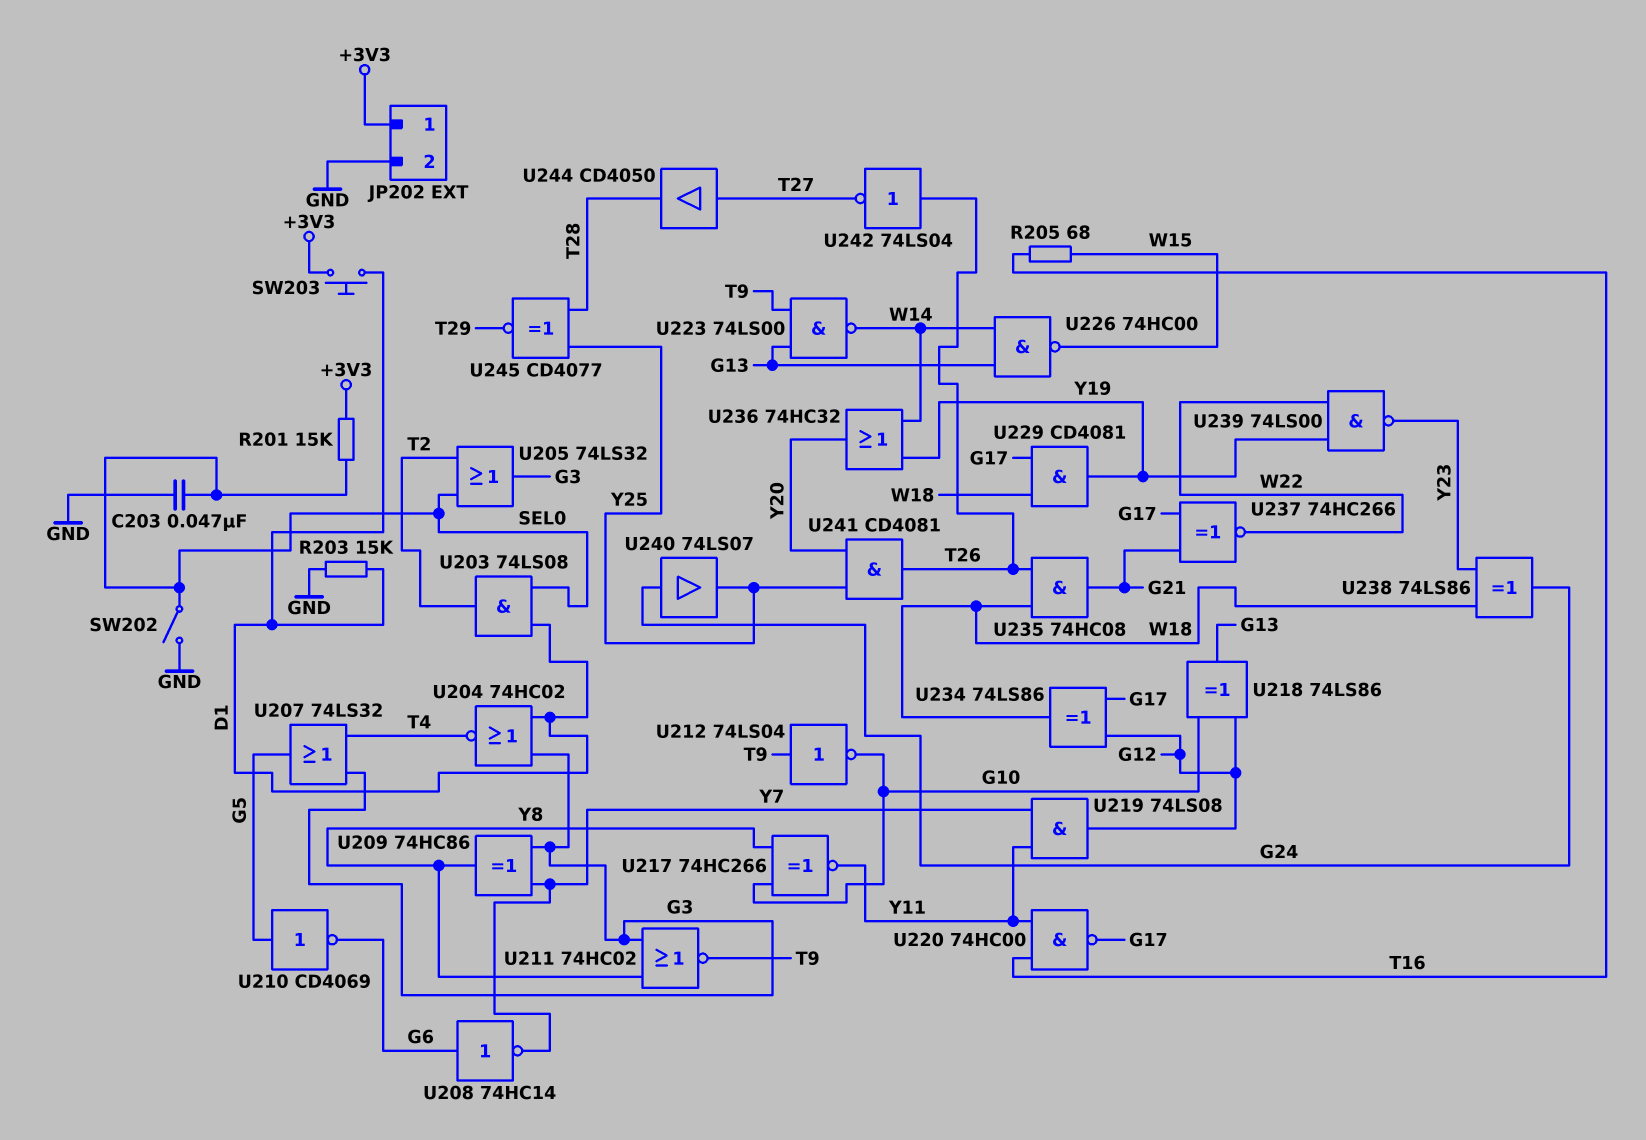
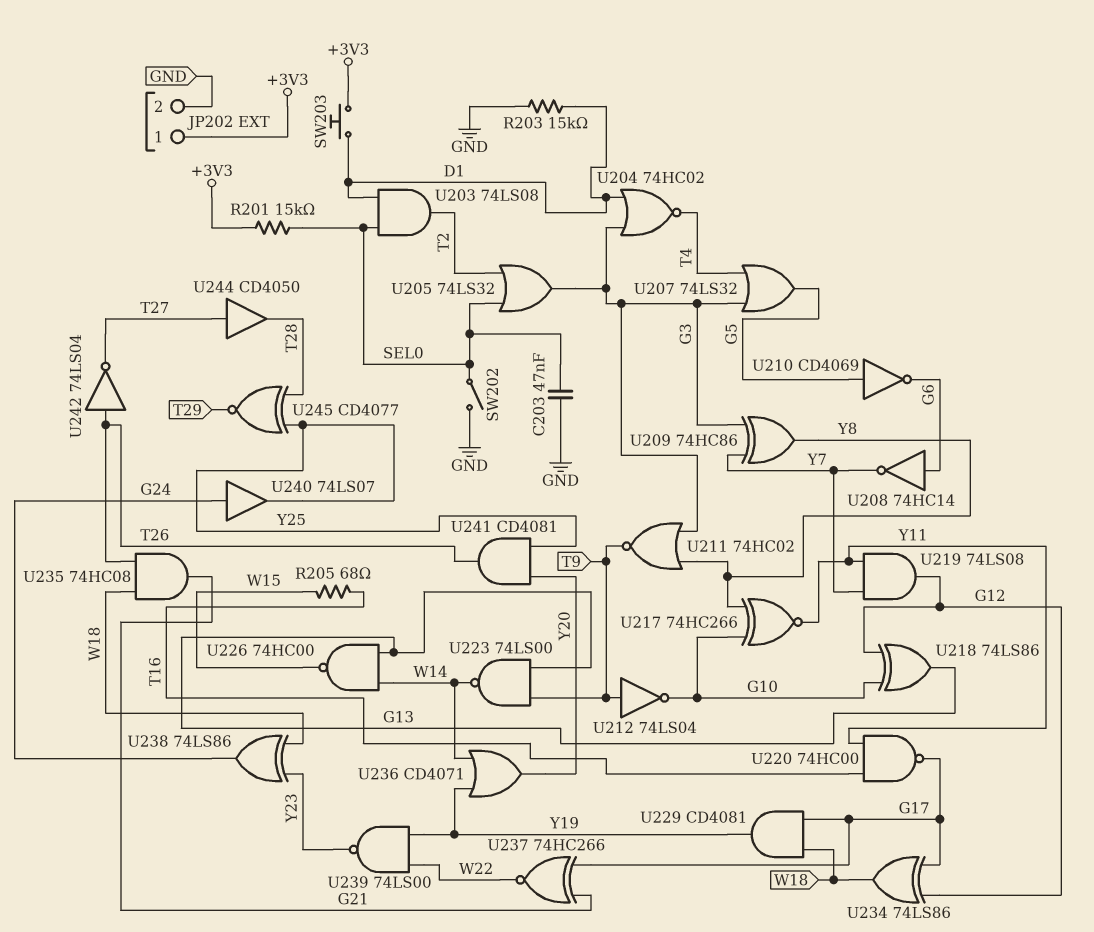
U236: OR 74HC32 (in W14, in Y19, out Y20) -> OR CD4071 (in W14, in Y19, out Y20)

